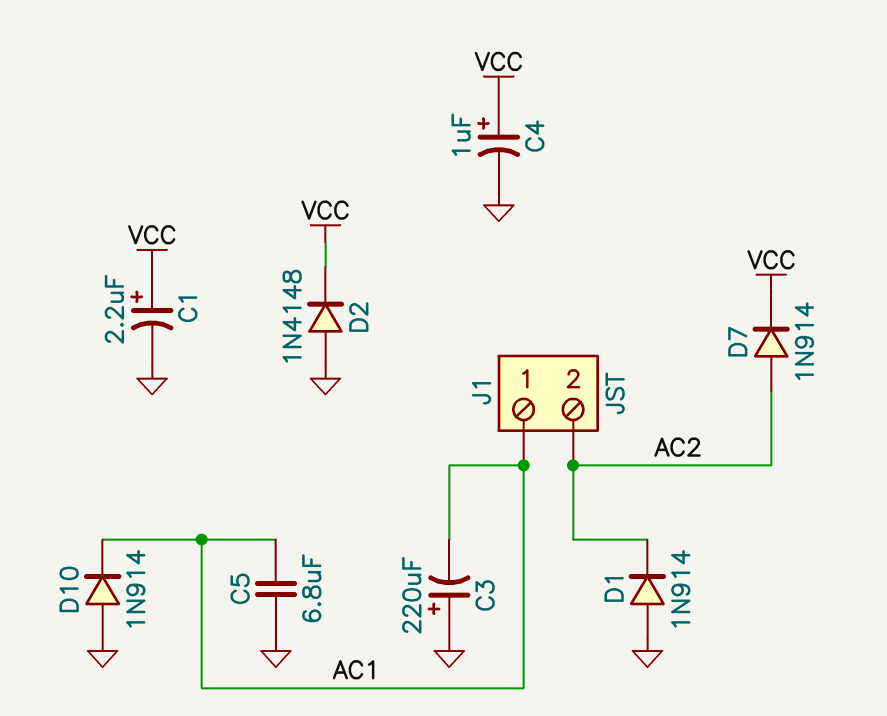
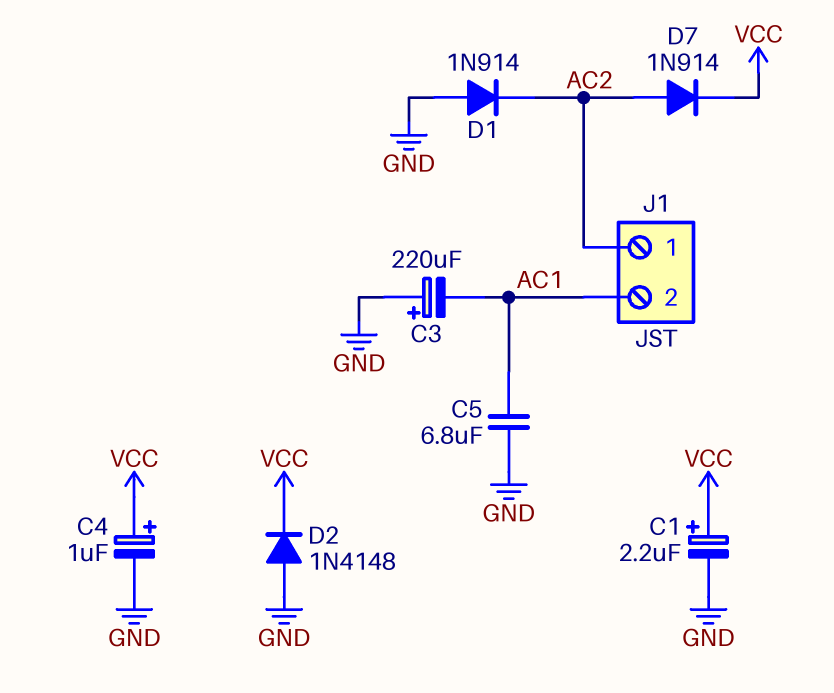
D10: diode 1N914 (A GND, K AC1) -> none
J1 pin 1: AC1 -> AC2
J1 pin 2: AC2 -> AC1

